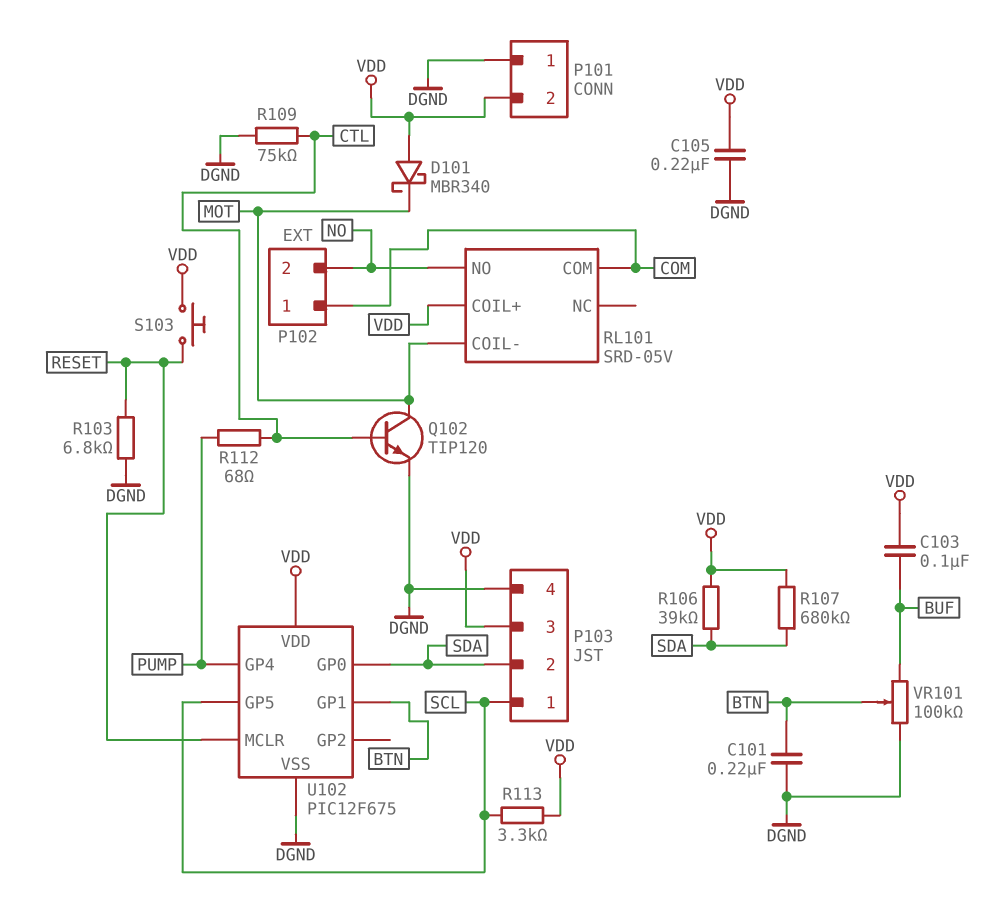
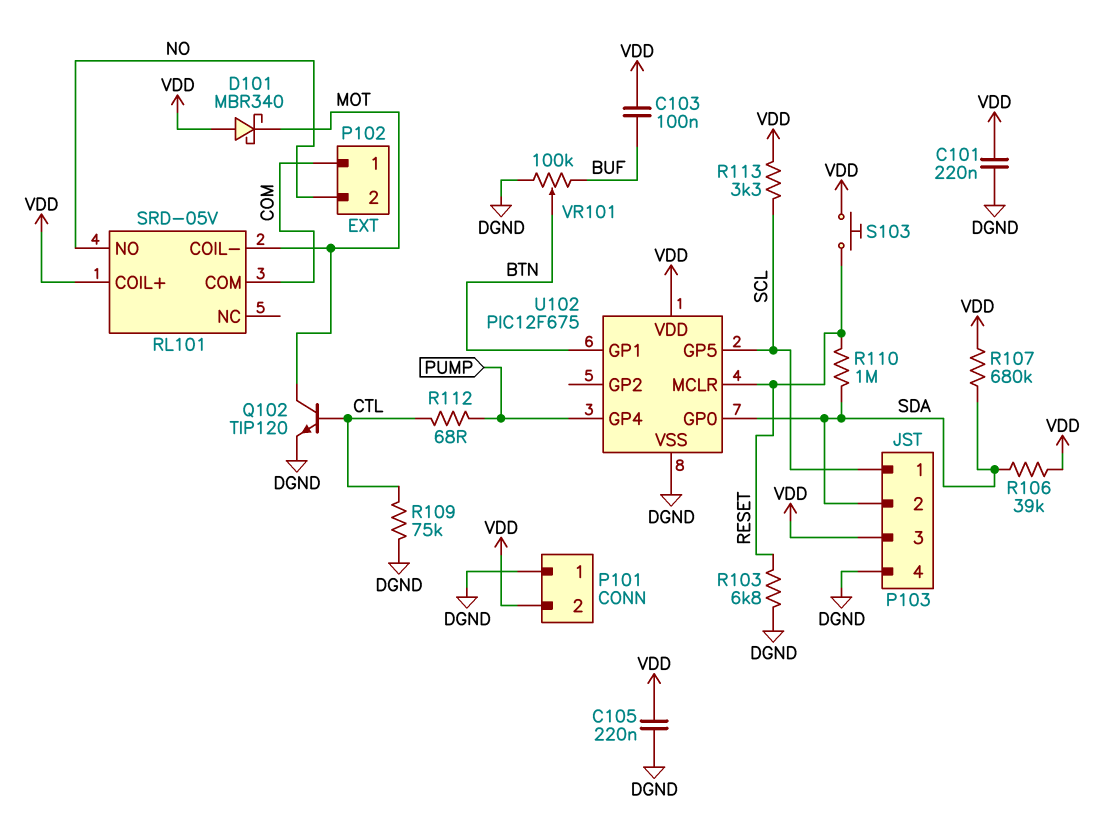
C101: 220nF (BTN, DGND) -> 220nF (DGND, VDD)
R110: none -> 1M (RESET, SDA)

